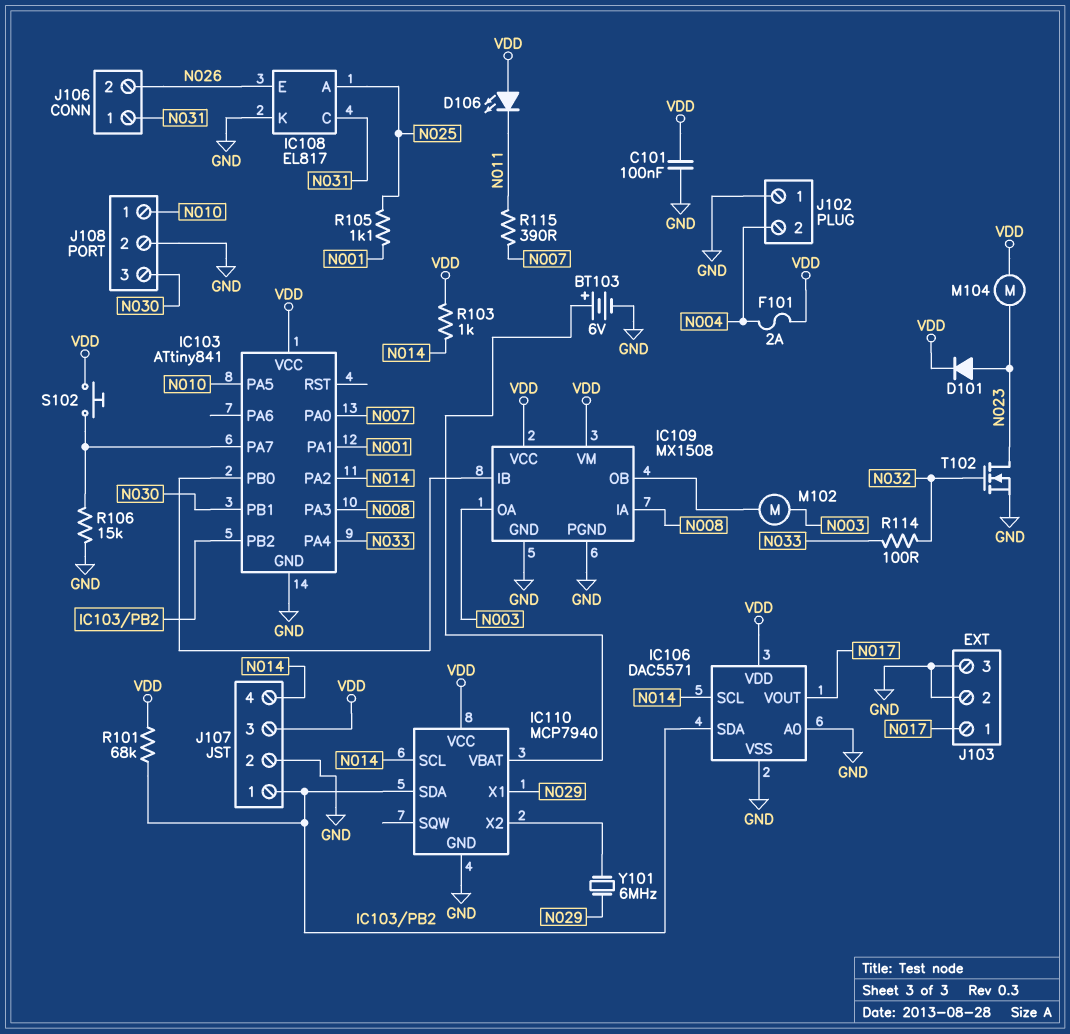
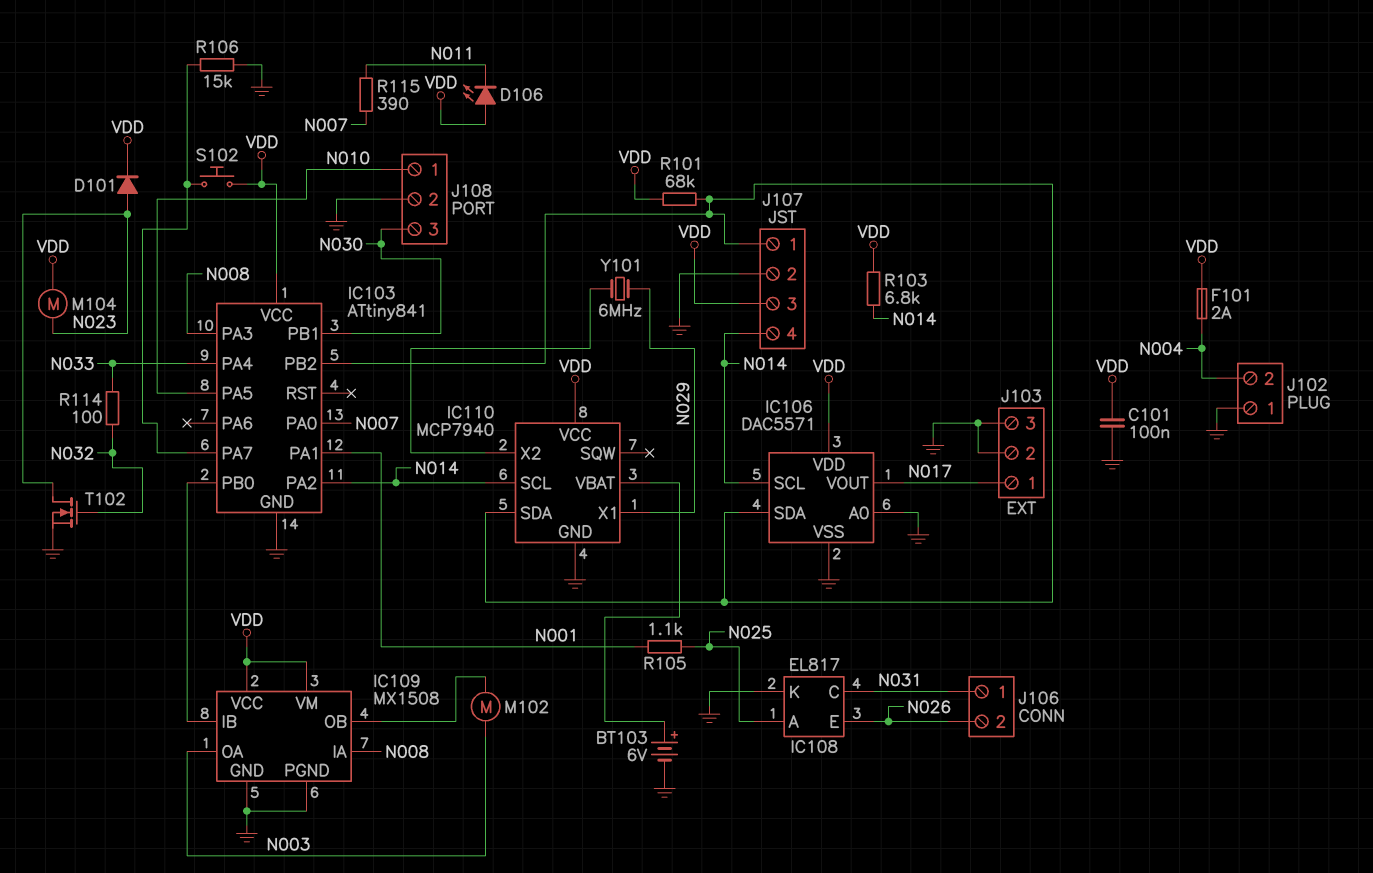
R103: 1k (N014, VDD) -> 6.8k (N014, VDD)

